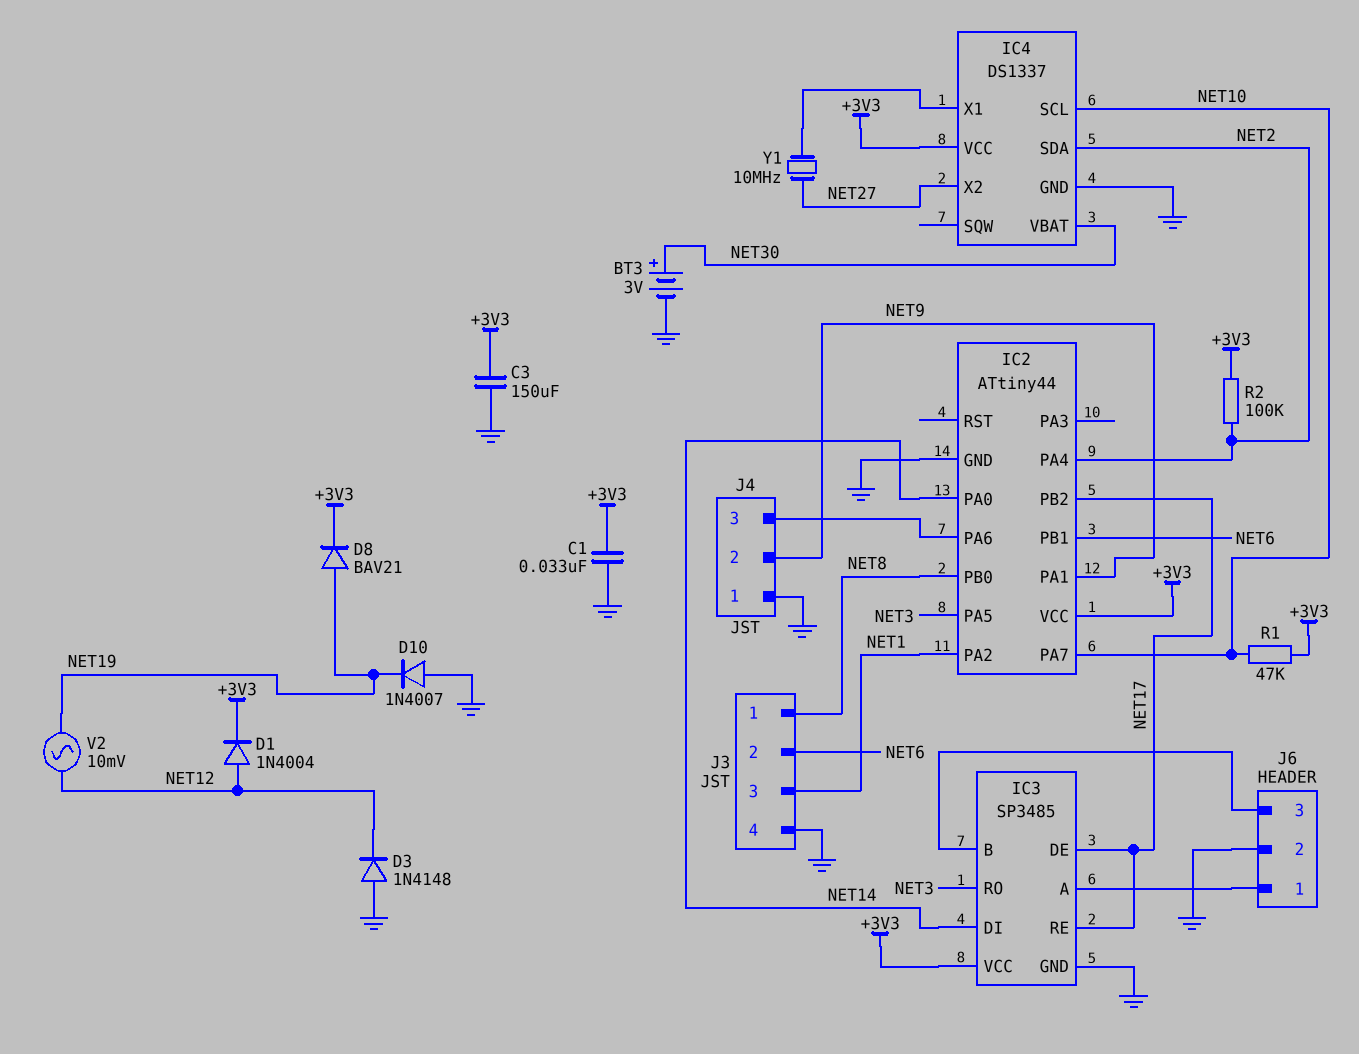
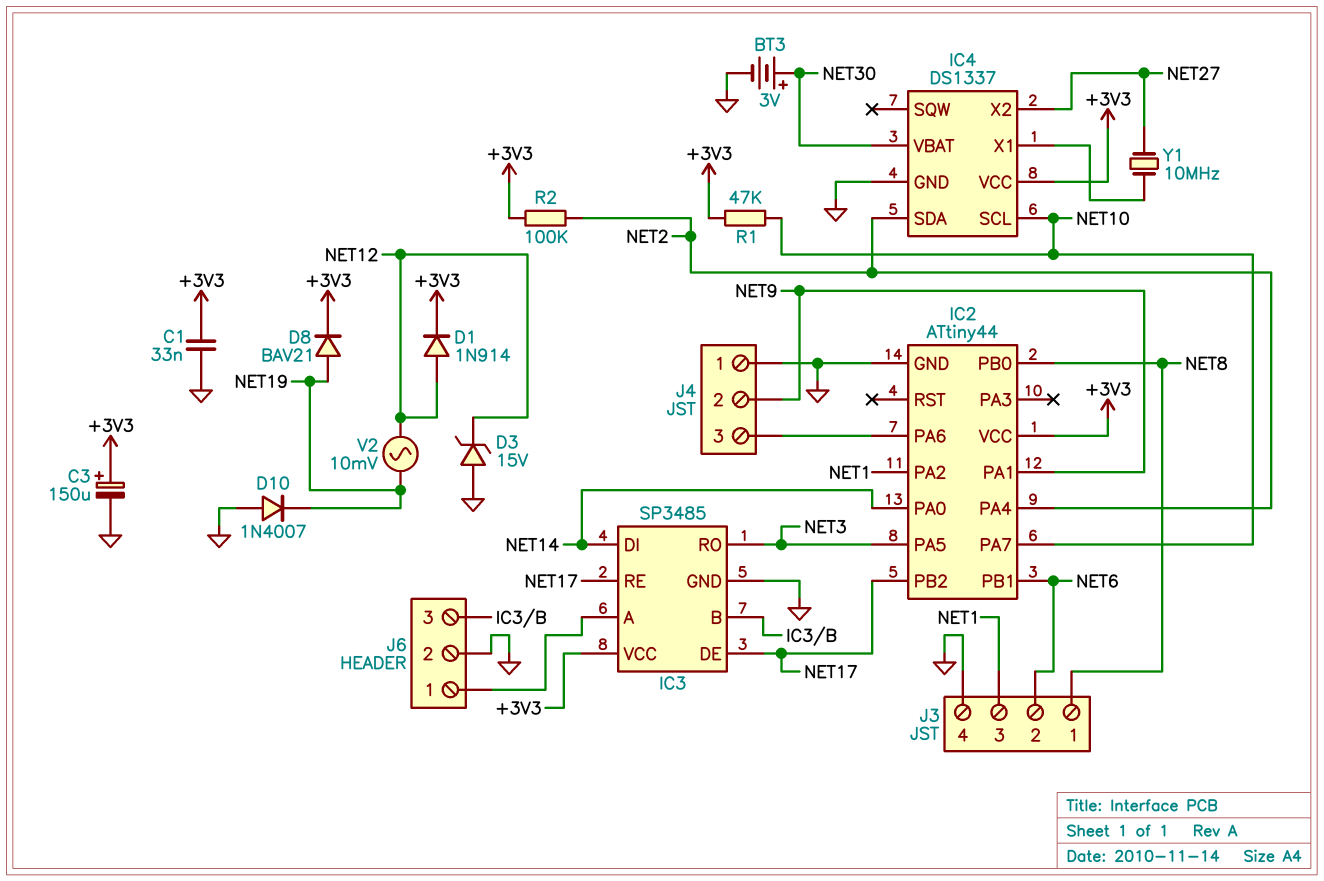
C3: 150uF (+3V3, GND) -> 150uF (plus +3V3, minus GND)
D1: diode 1N4004 (A NET12, K +3V3) -> diode 1N914 (A NET12, K +3V3)
D3: diode 1N4148 (A GND, K NET12) -> zener 15V (A GND, K NET12)

